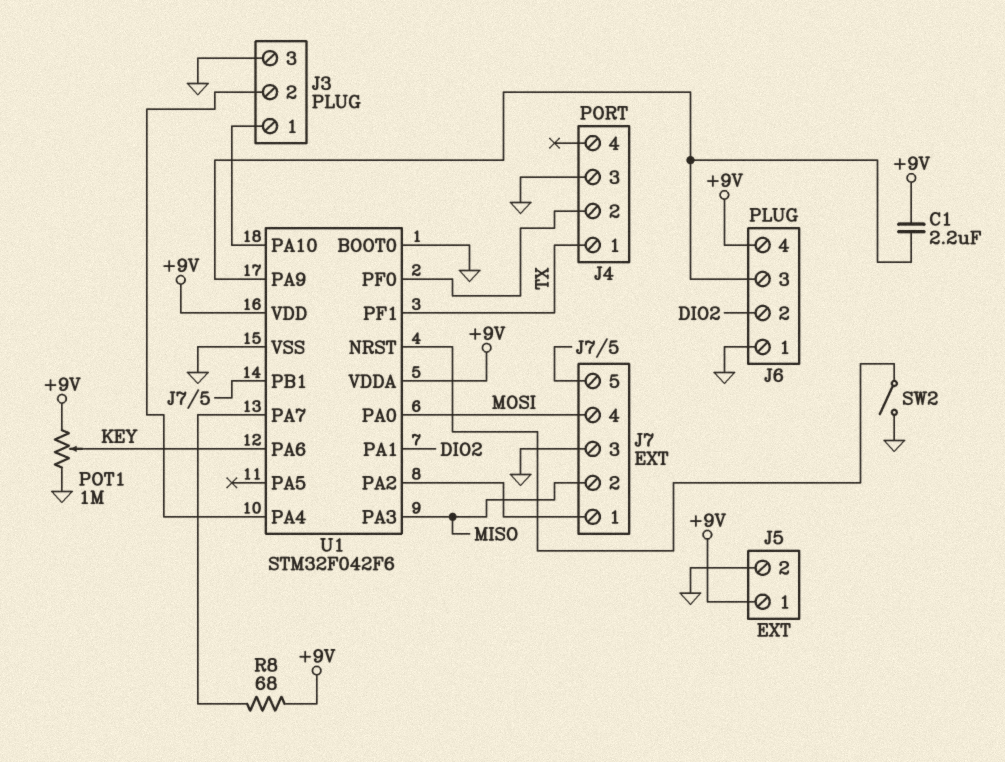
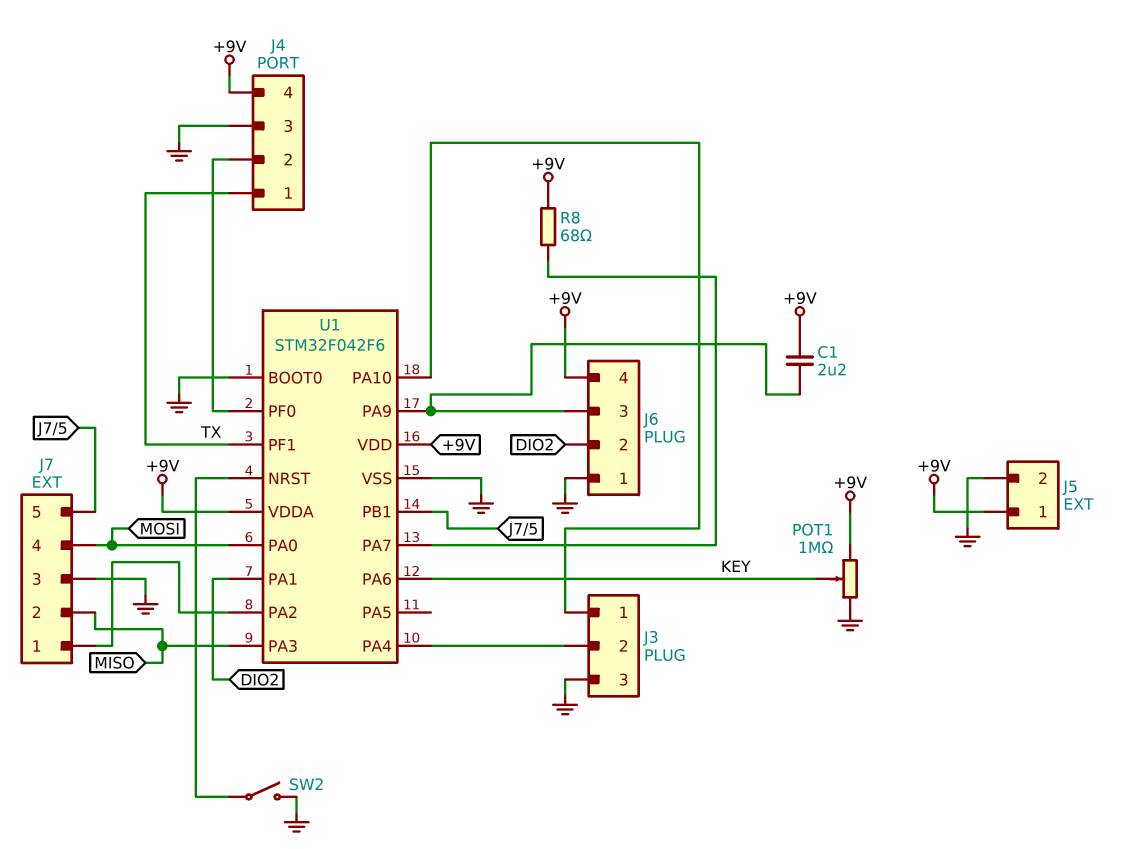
J4 pin 4: none -> +9V

